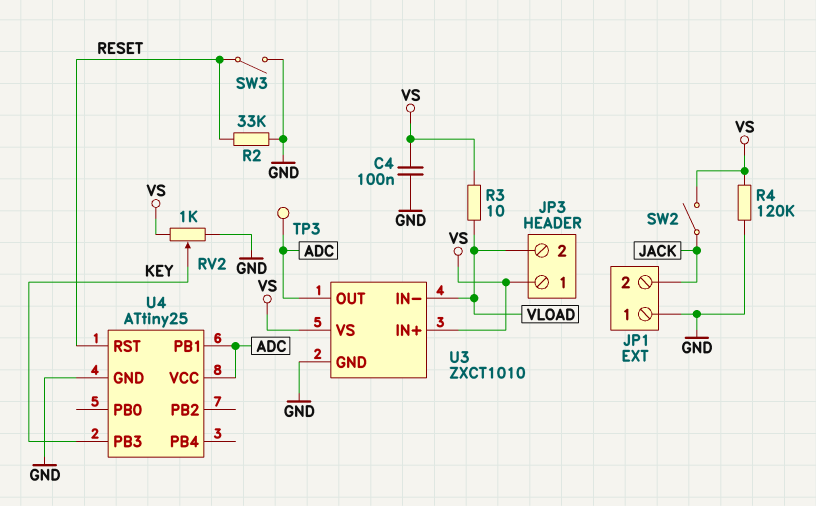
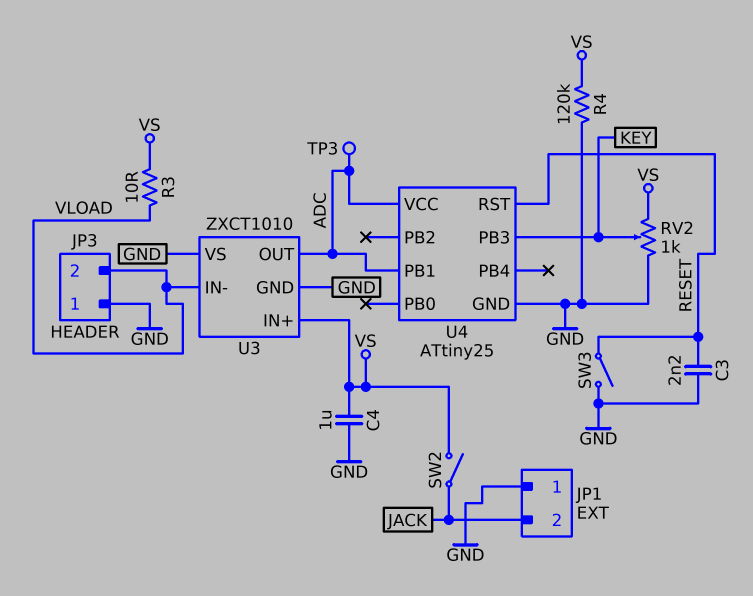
C3: none -> 2.2nF (GND, RESET)
C4: 100nF (GND, VS) -> 1uF (GND, VS)
JP3 pin 1: VS -> GND
R2: 33k (GND, RESET) -> none
U3 pin VS: VS -> GND

